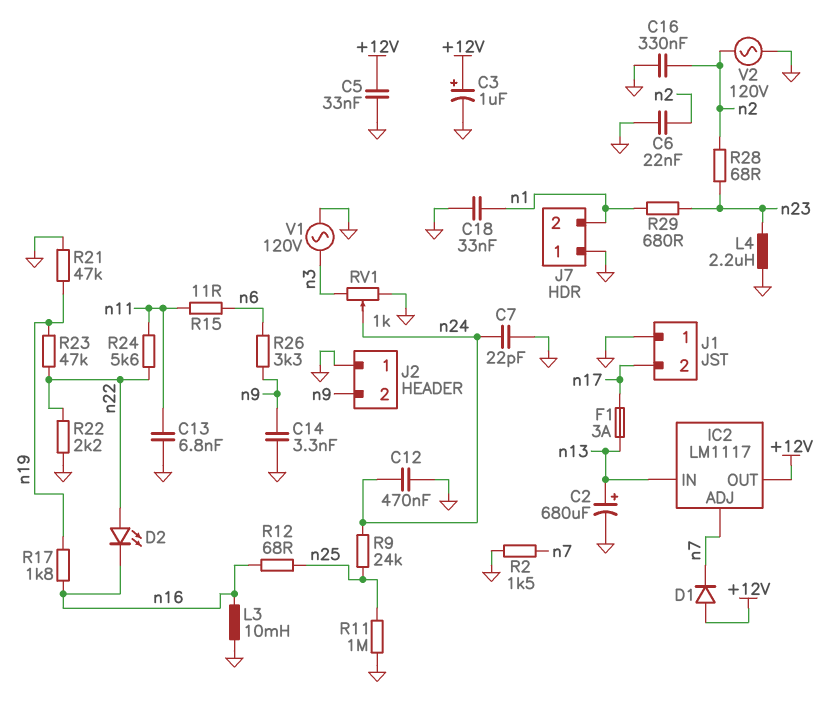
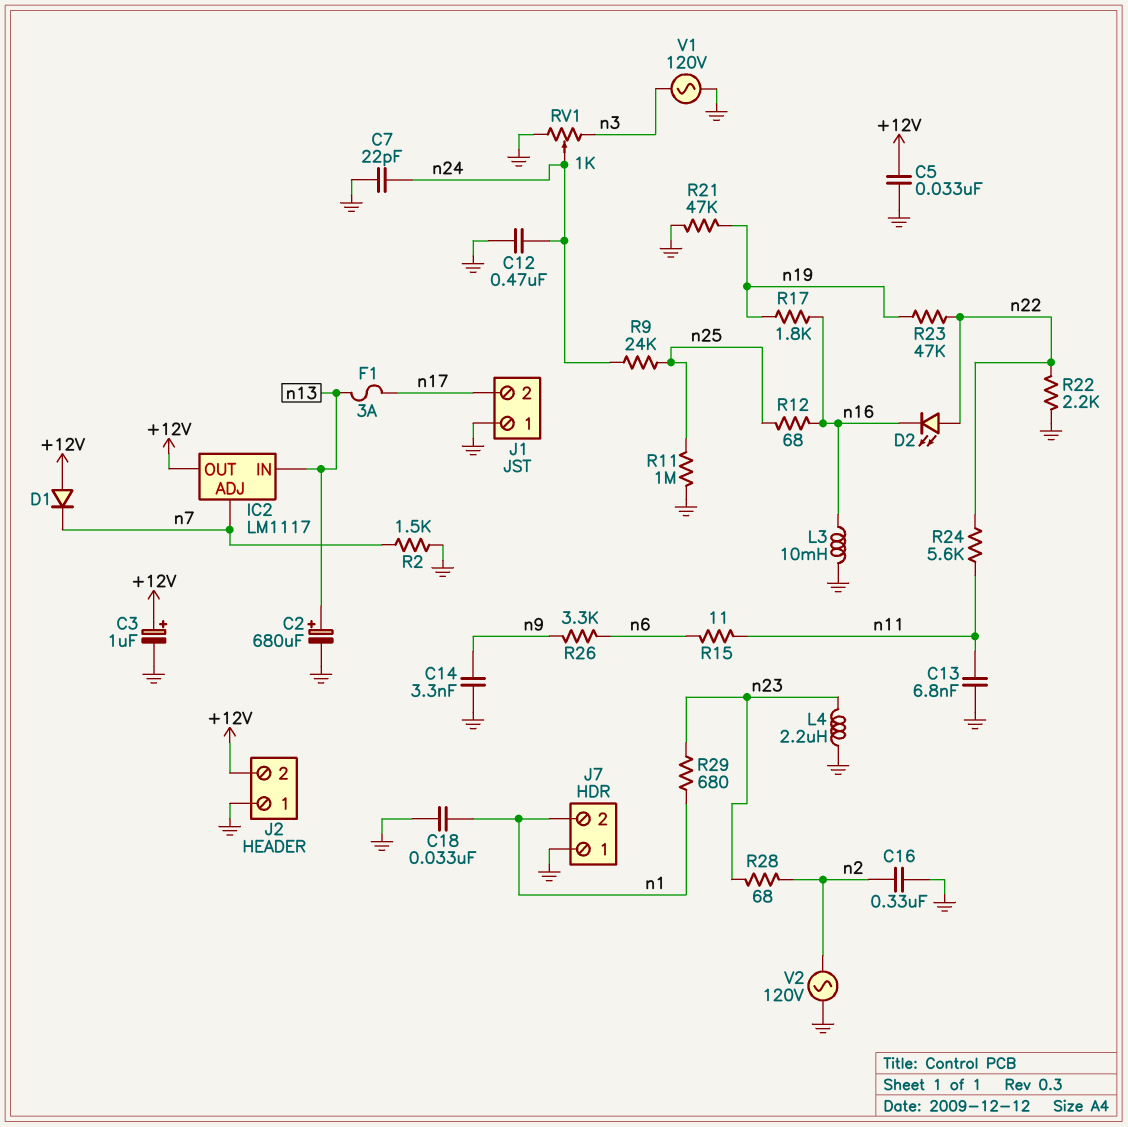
C6: 22nF (GND, n2) -> none
J2 pin 2: n9 -> +12V

